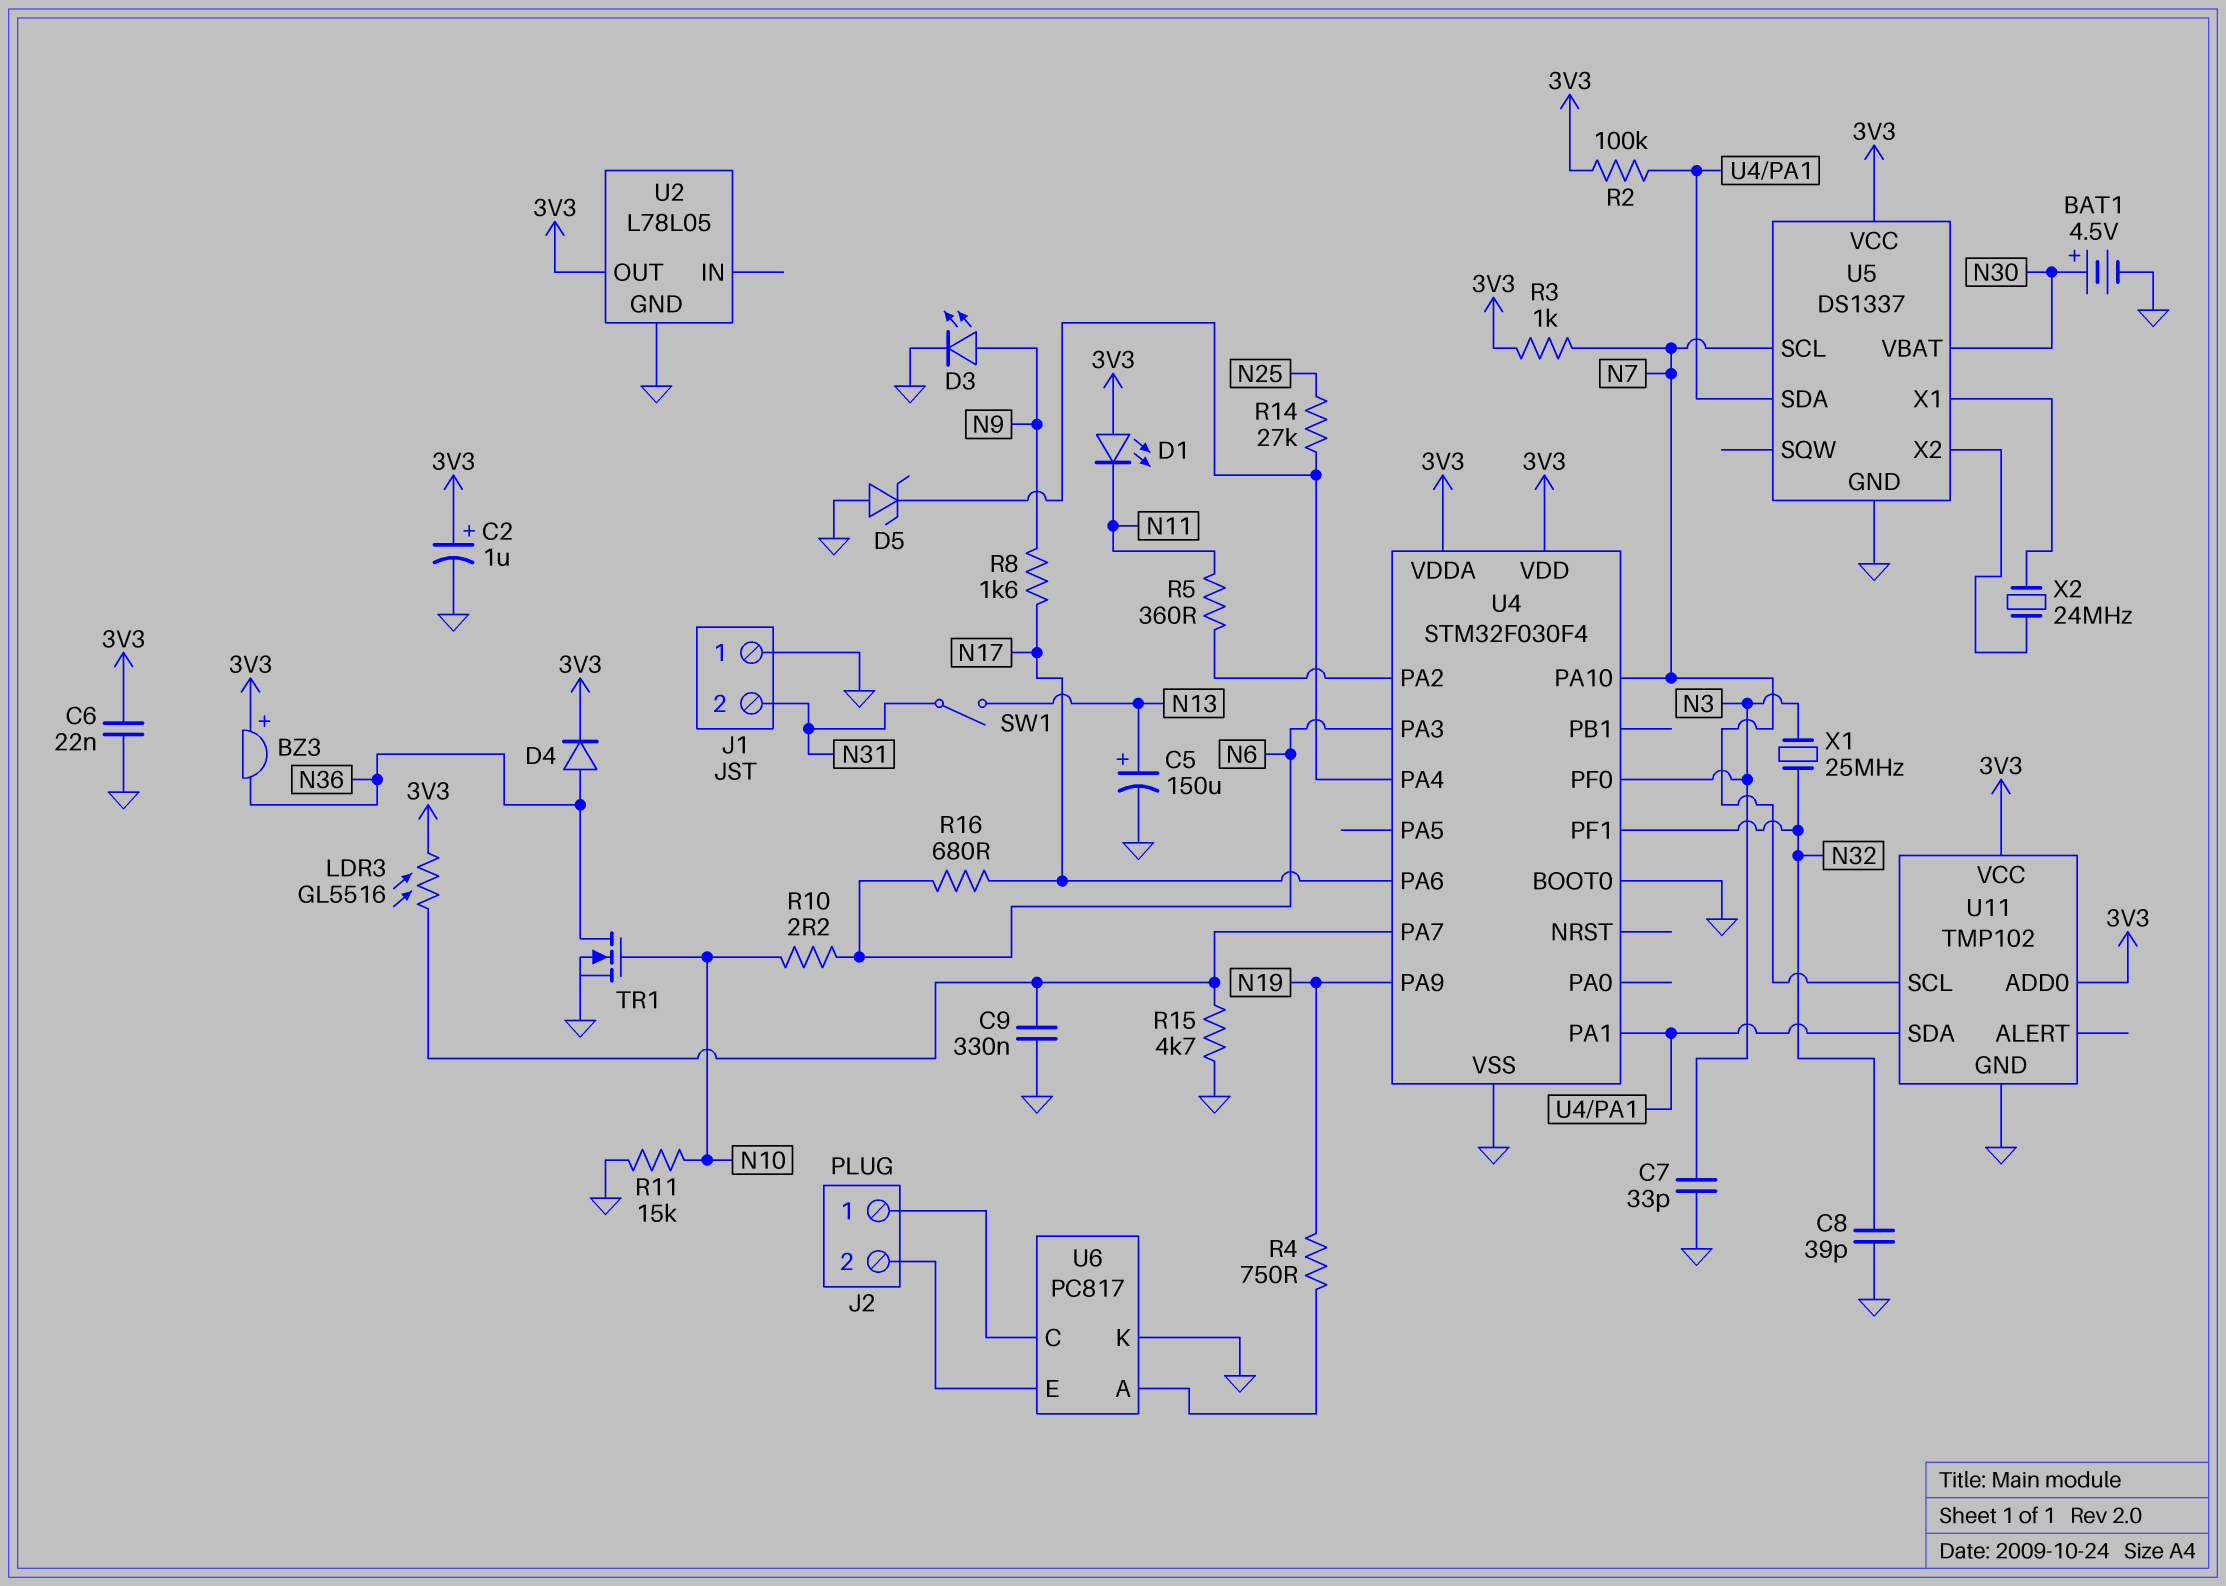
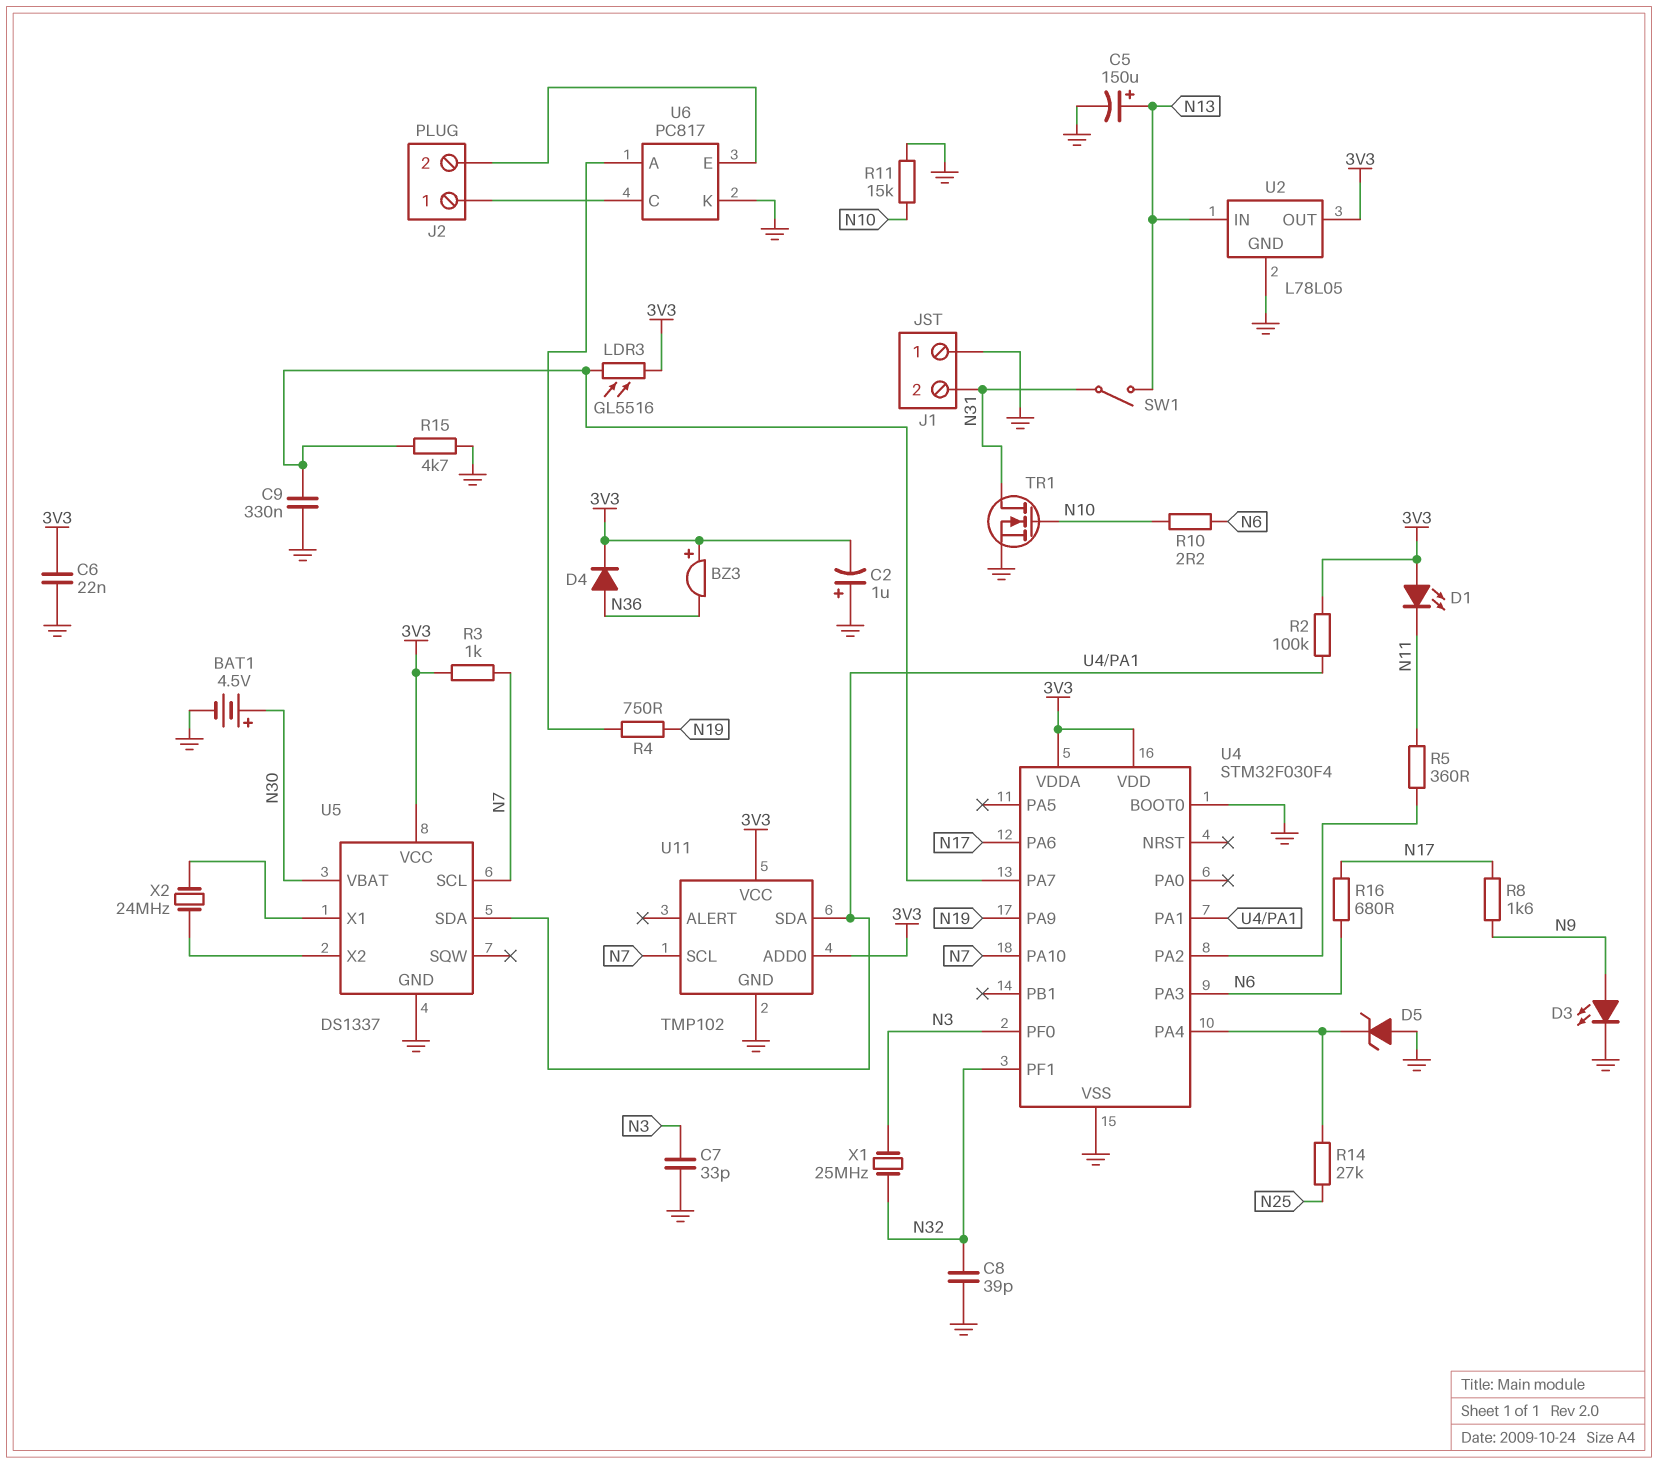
C2: 1uF (plus 3V3, minus GND) -> 1uF (plus GND, minus 3V3)
TR1: NMOS (G N10, D N36, S GND) -> NMOS (G N10, D N31, S GND)
U2 pin IN: none -> N13

